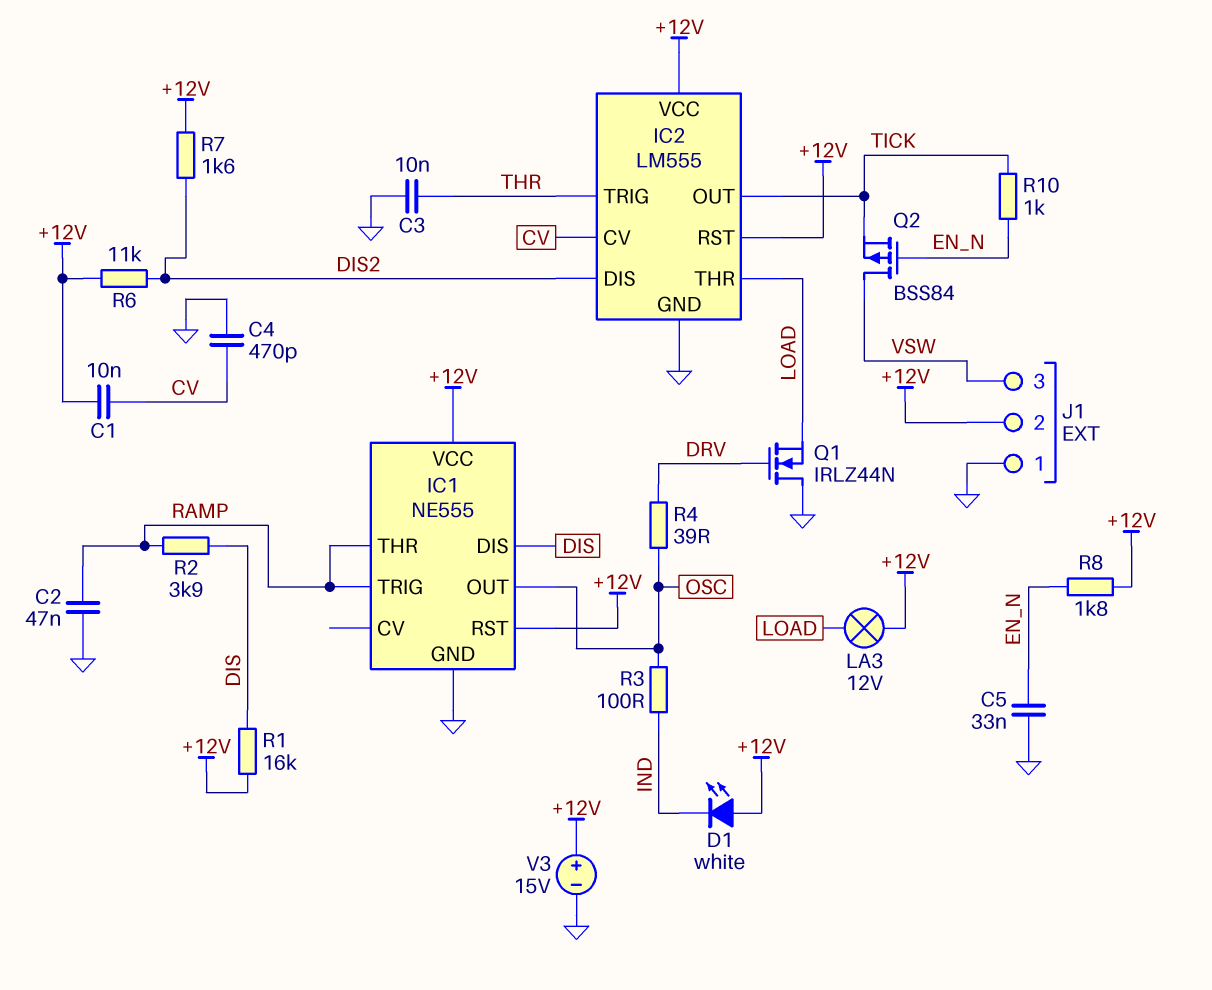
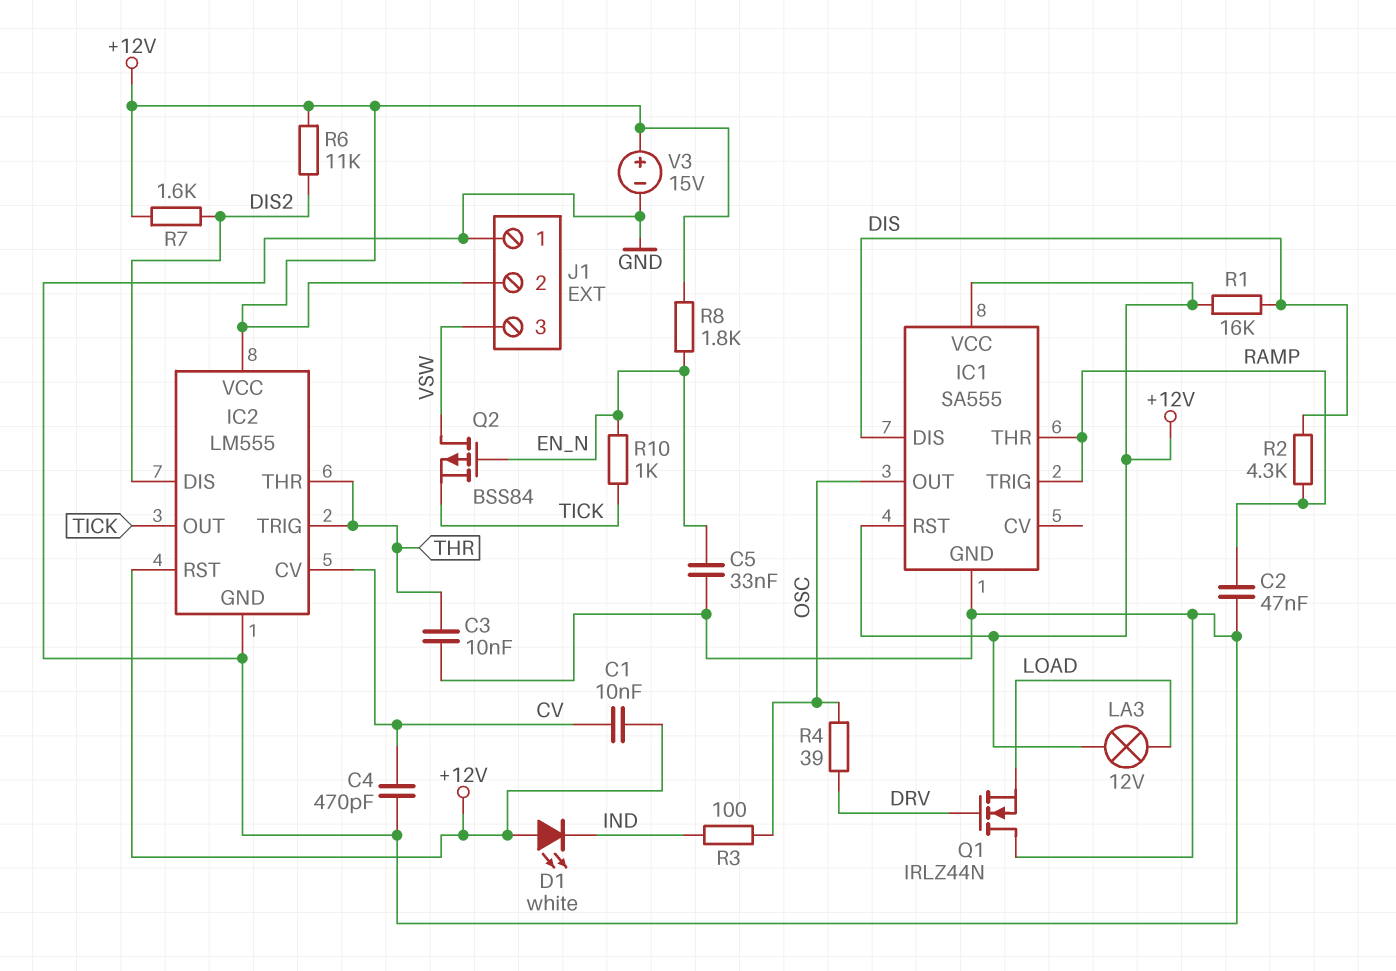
IC1: NE555 -> SA555
IC2 pin THR: LOAD -> THR
R2: 3.9k (DIS, RAMP) -> 4.3k (DIS, RAMP)

